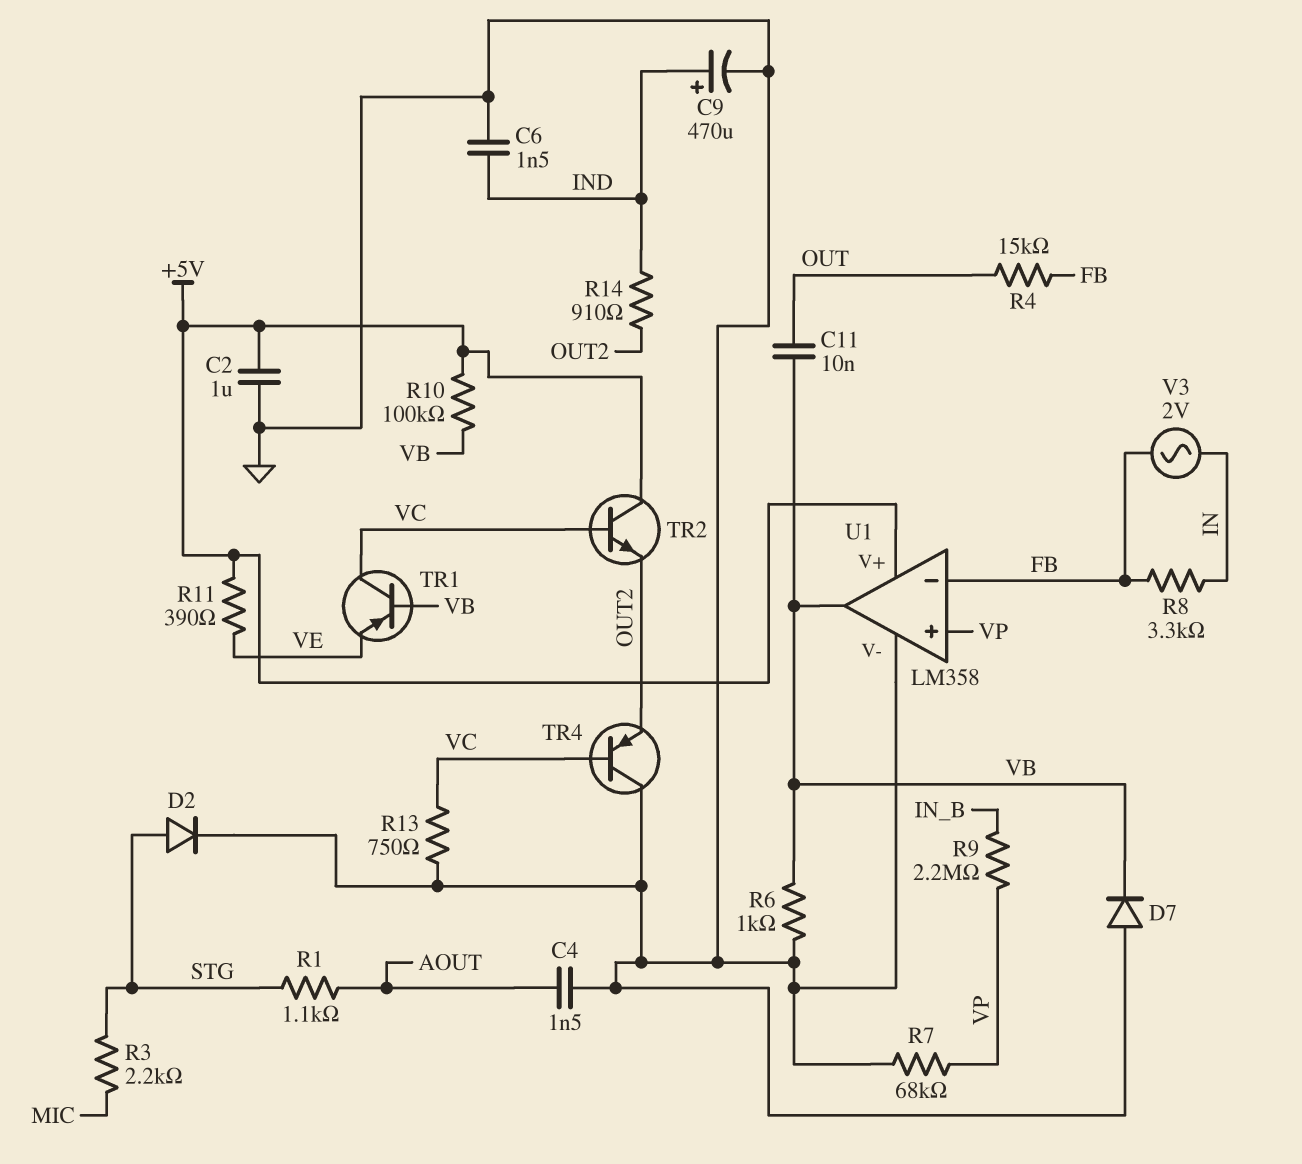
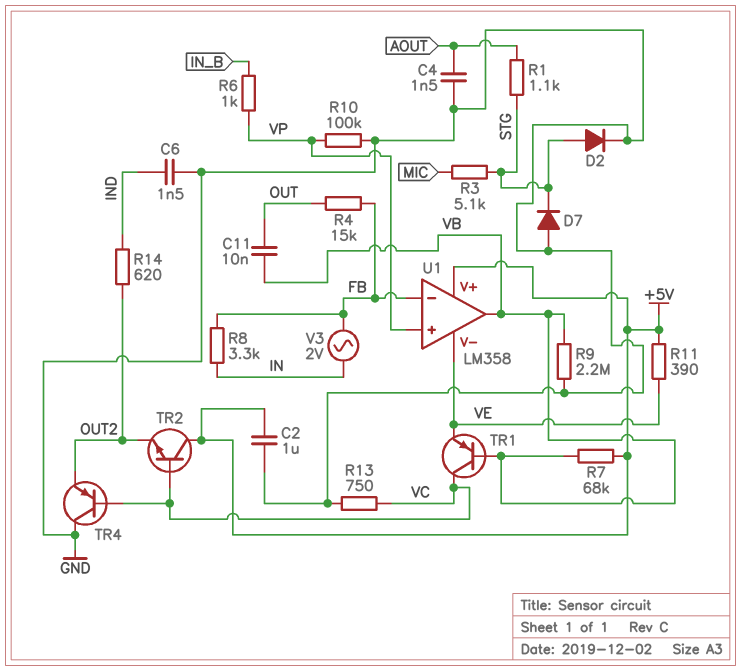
C9: 470uF (plus IND, minus GND) -> none
D7: diode (A GND, K VB) -> diode (A GND, K STG)
R3: 2.2k (MIC, STG) -> 5.1k (MIC, STG)
R6: 1k (GND, VB) -> 1k (IN_B, VP)
R7: 68k (GND, VP) -> 68k (+5V, VB)
R9: 2.2M (IN_B, VP) -> 2.2M (GND, VB)
R10: 100k (+5V, VB) -> 100k (GND, VP)
R14: 910 (IND, OUT2) -> 620 (IND, OUT2)
U1 pin V-: GND -> VE

